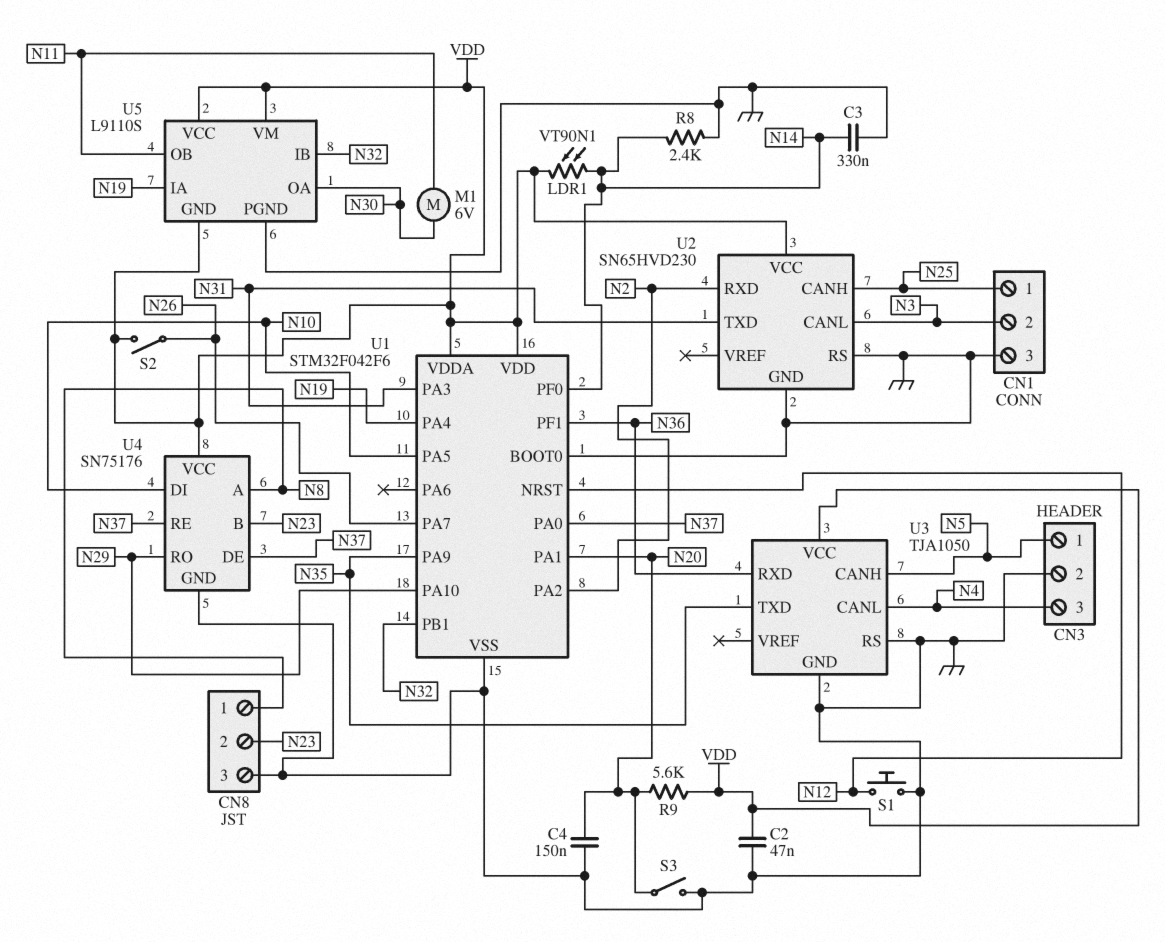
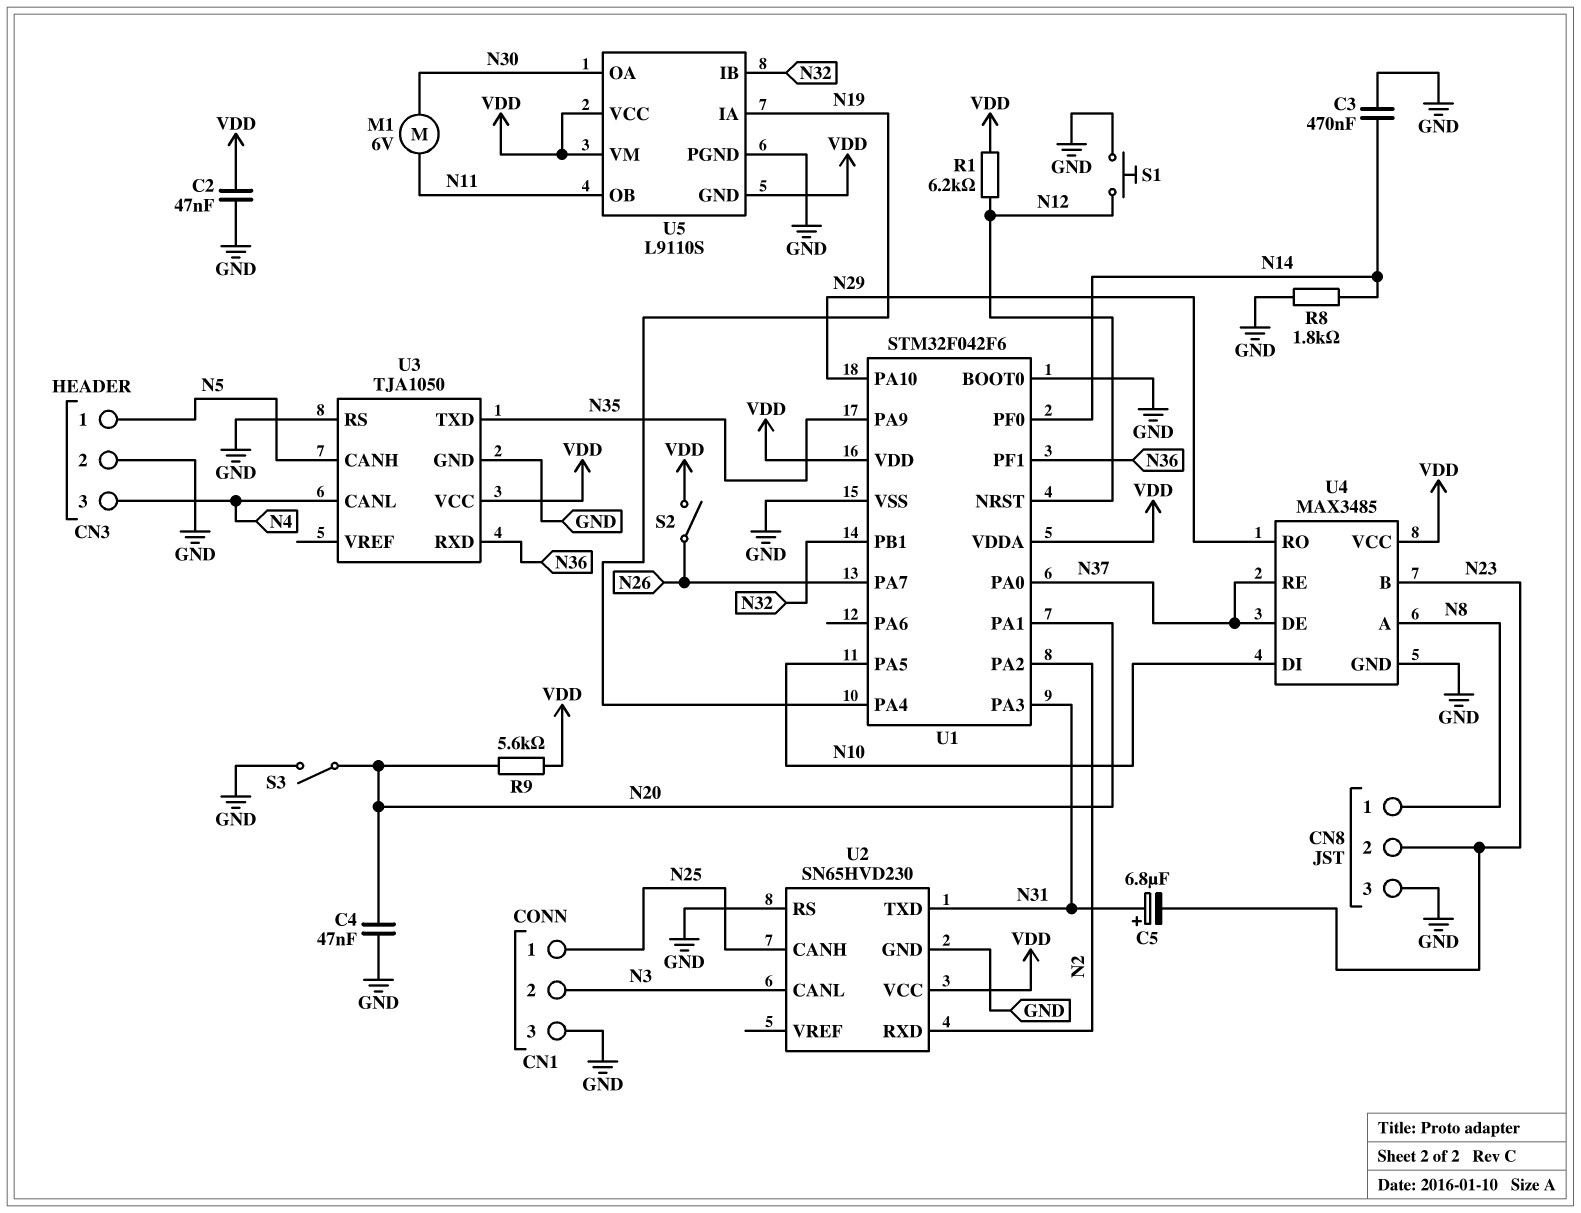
C3: 330nF (GND, N14) -> 470nF (GND, N14)
C4: 150nF (GND, N20) -> 47nF (GND, N20)
C5: none -> 6.8uF (plus N31, minus N23)
LDR1: VT90N1 (N14, VDD) -> none
R1: none -> 6.2k (N12, VDD)
R8: 2.4k (GND, N14) -> 1.8k (GND, N14)
U4: SN75176 -> MAX3485

